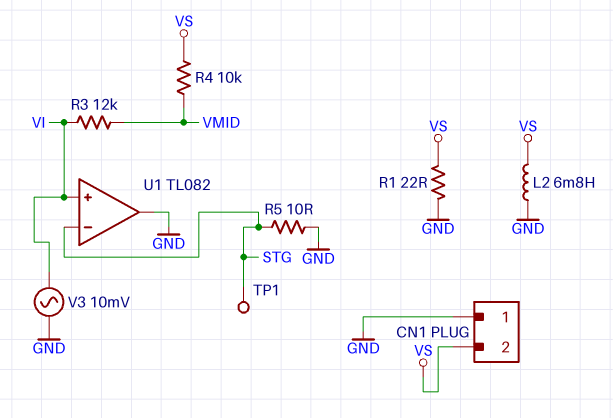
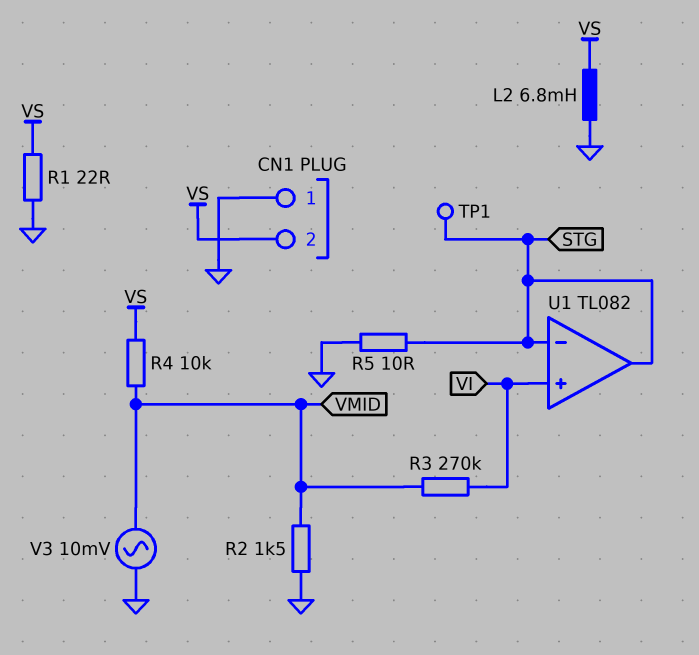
R2: none -> 1.5k (GND, VMID)
R3: 12k (VI, VMID) -> 270k (VI, VMID)
U1 pin out: GND -> STG
V3: AC 10mV (GND, VI) -> AC 10mV (GND, VMID)

